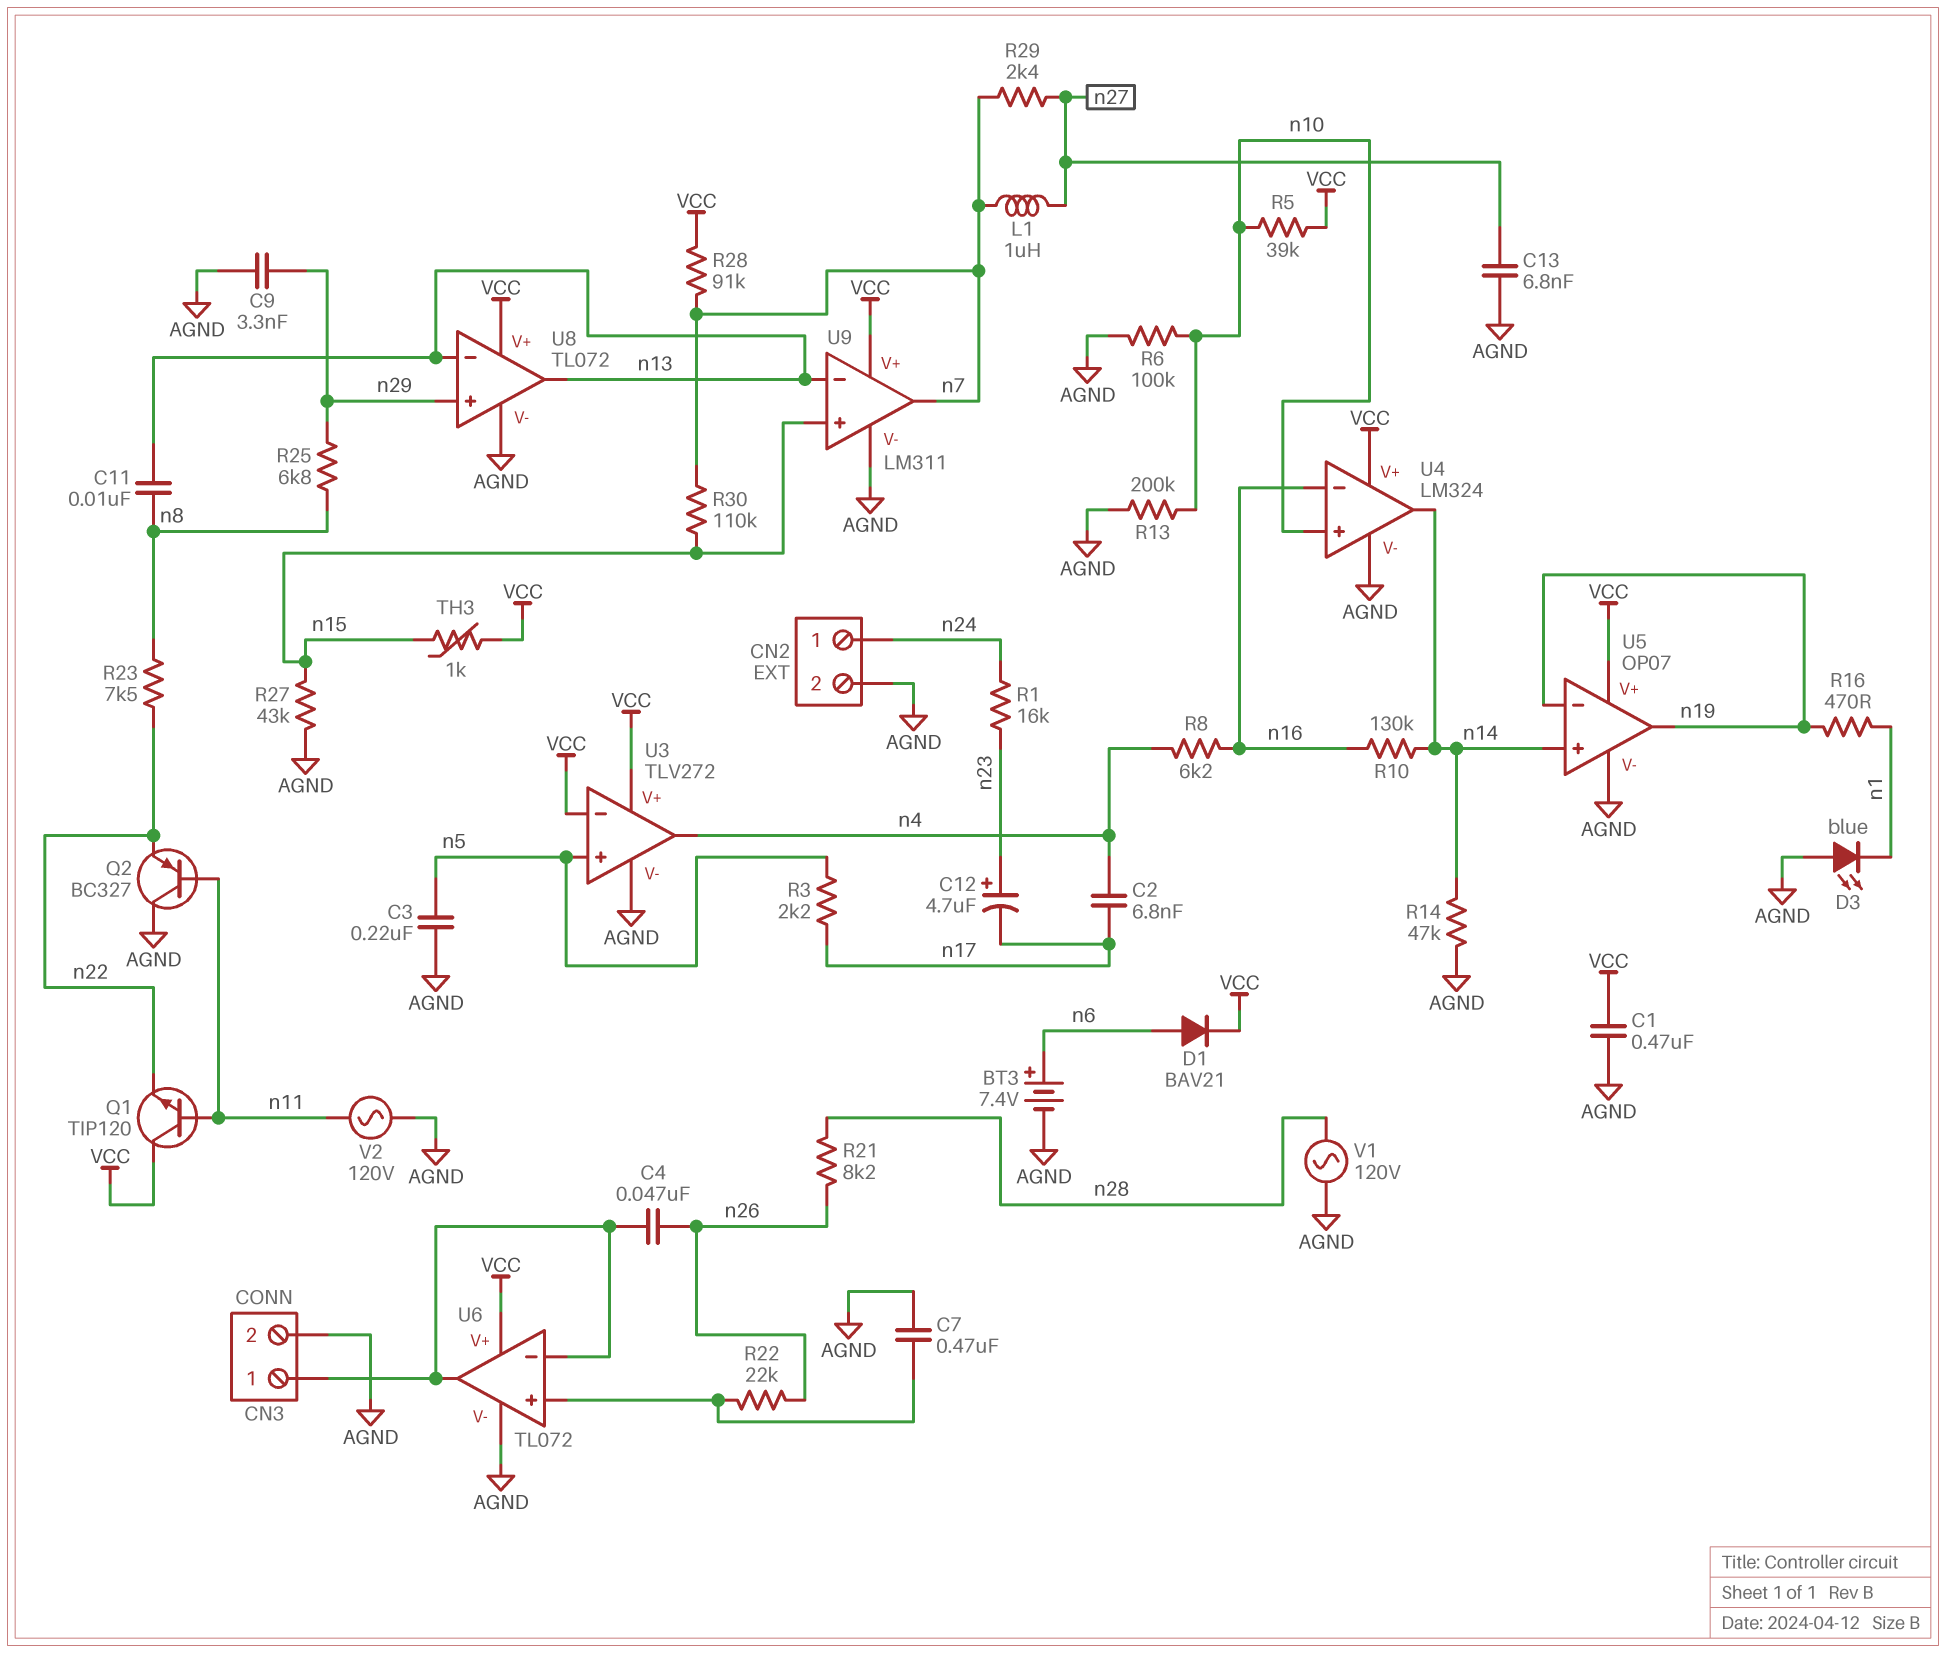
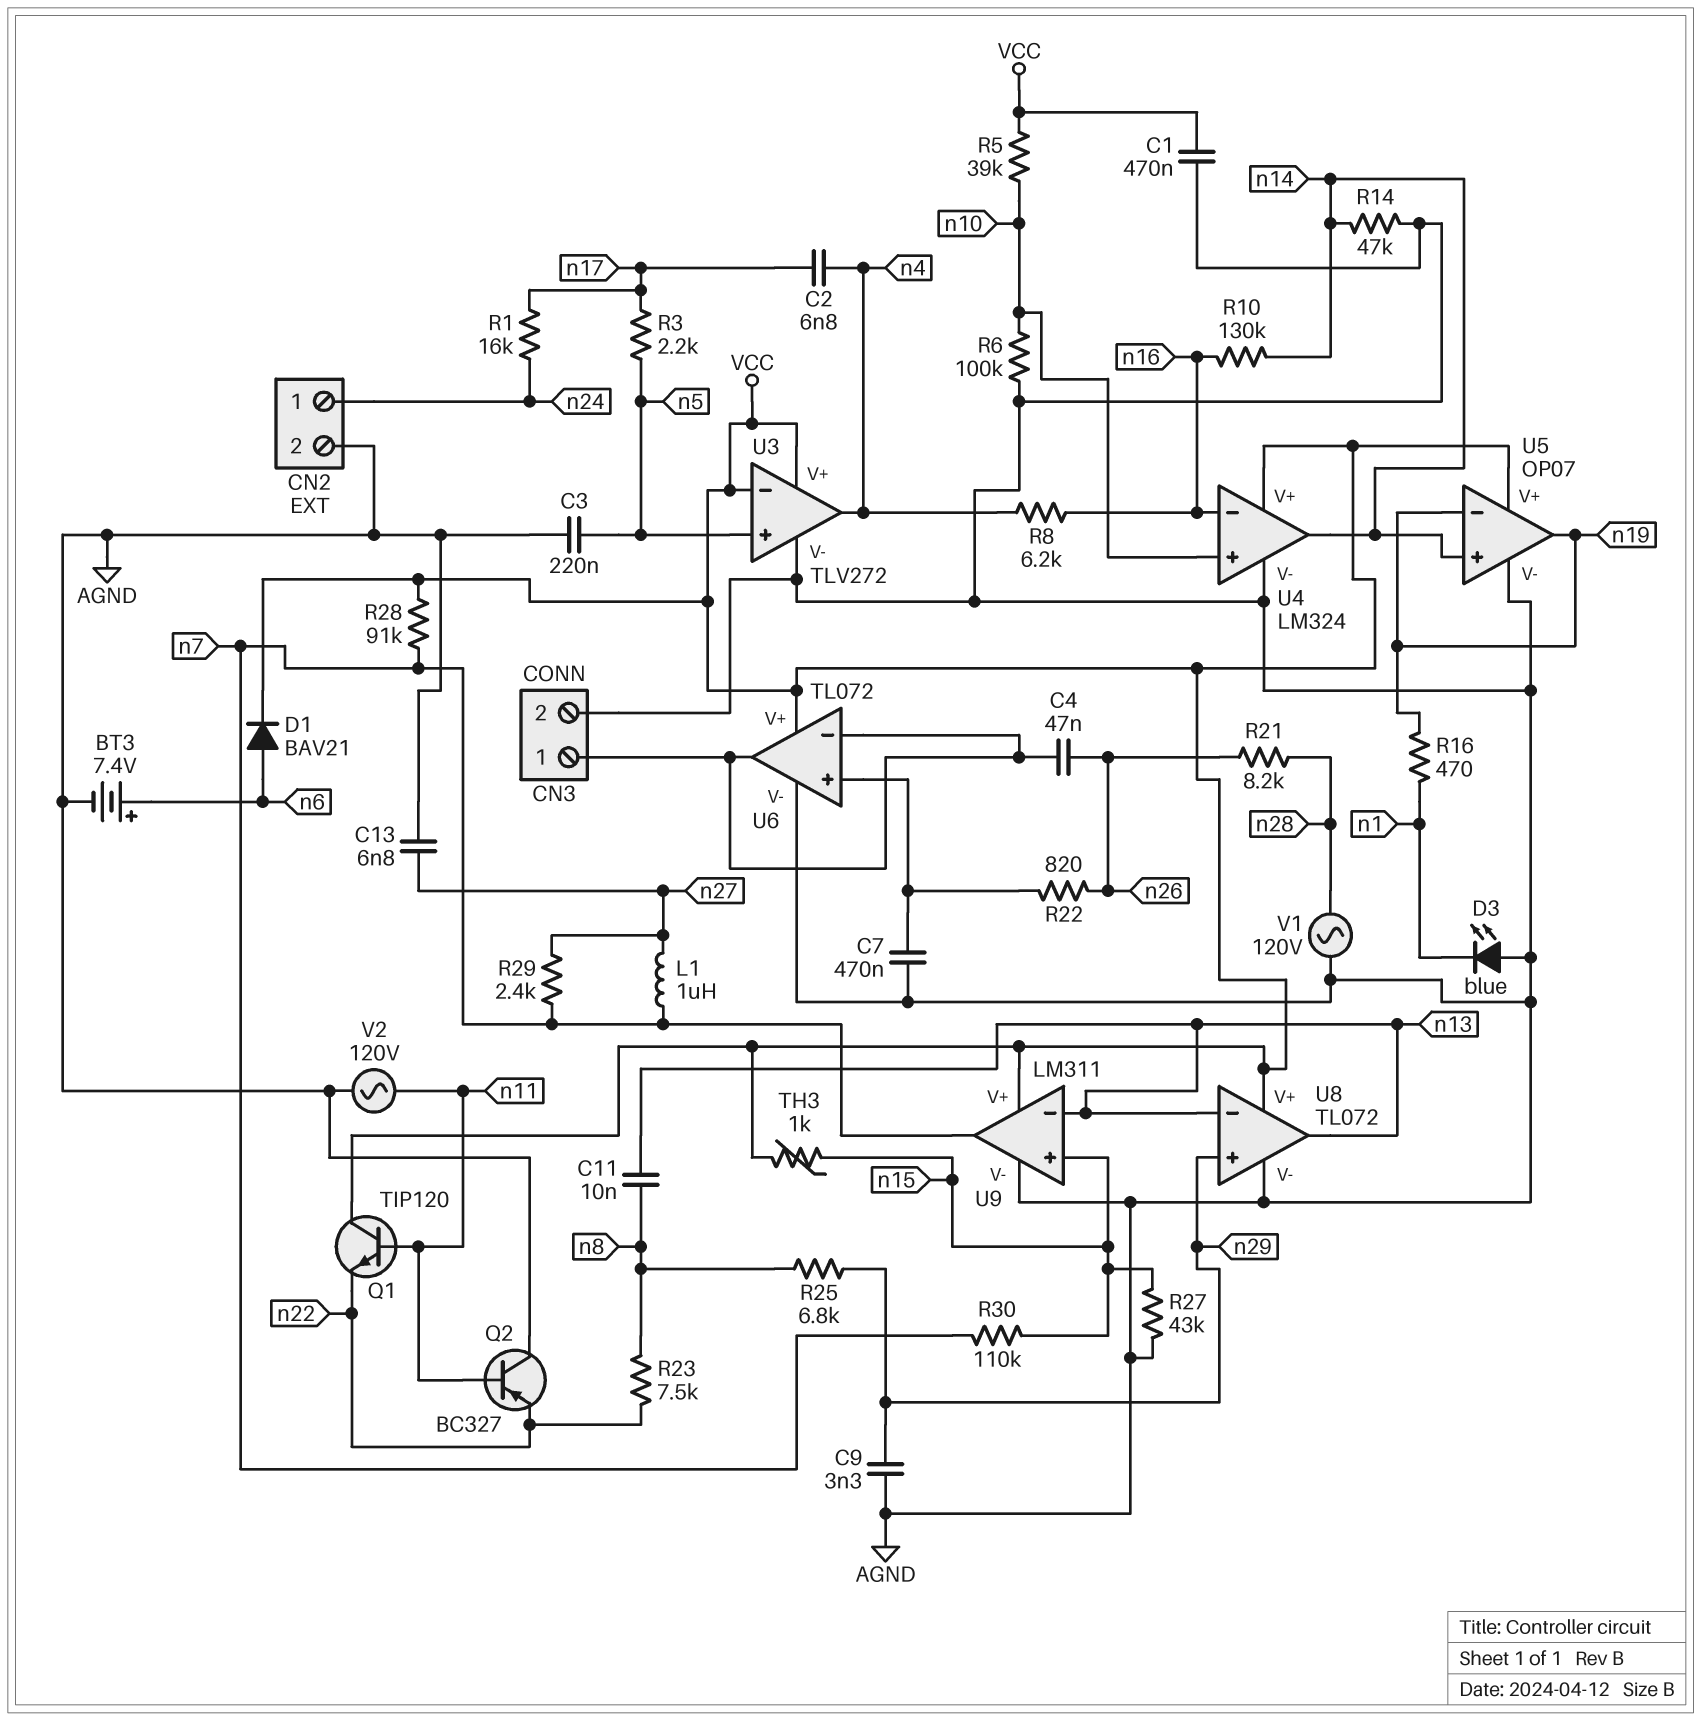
C12: 4.7uF (plus n23, minus n17) -> none
R1: 16k (n23, n24) -> 16k (n17, n24)
R13: 200k (AGND, n10) -> none
R22: 22k (U6/in+, n26) -> 820 (U6/in+, n26)

